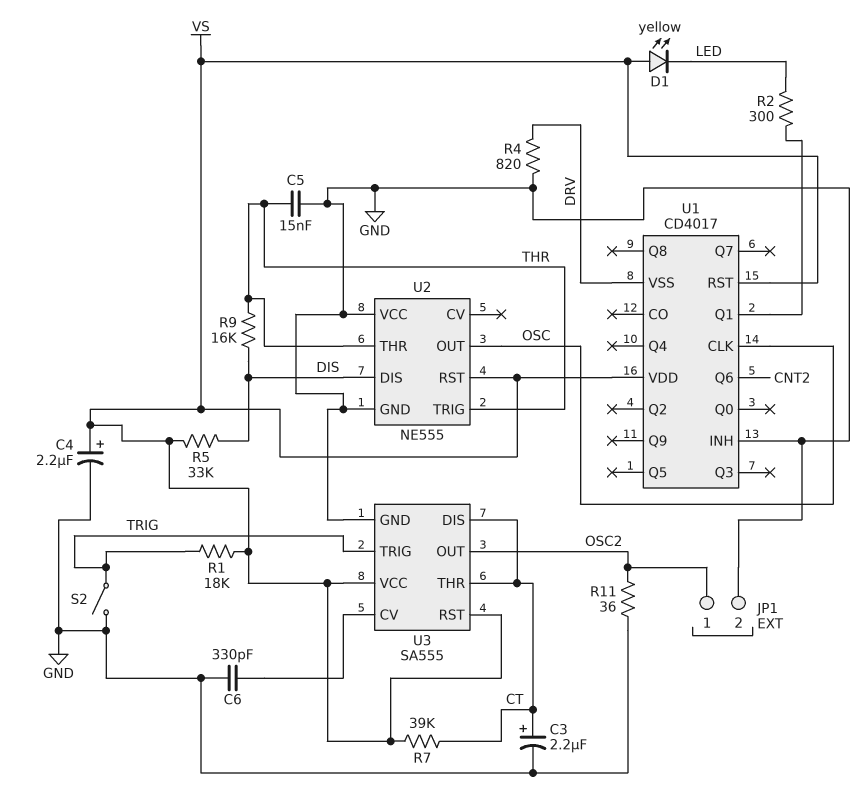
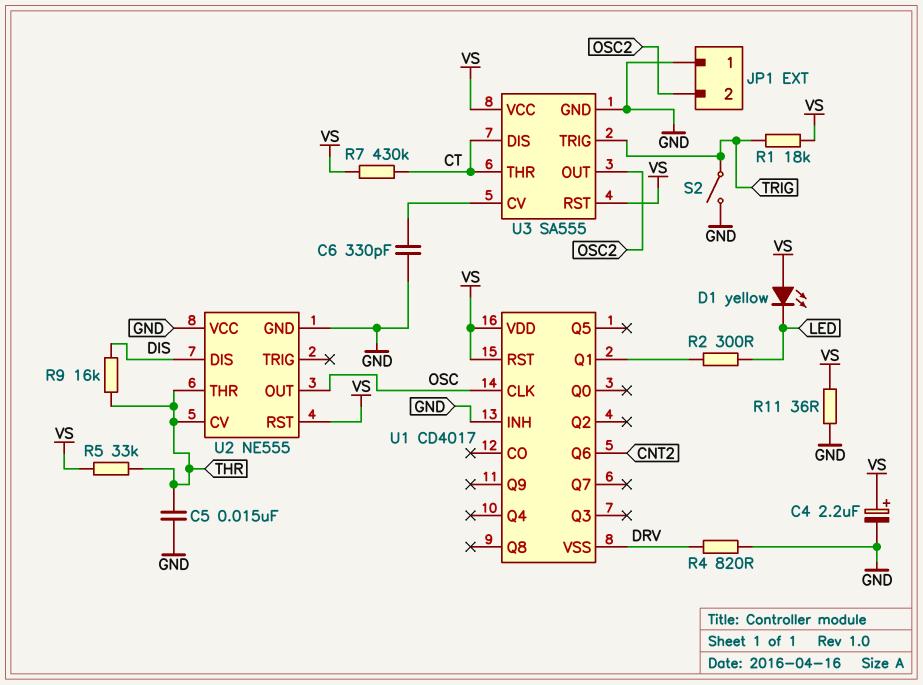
C3: 2.2uF (plus CT, minus GND) -> none
JP1 pin 1: OSC2 -> GND
JP1 pin 2: GND -> OSC2
R5: 33k (DIS, VS) -> 33k (THR, VS)
R7: 39k (CT, VS) -> 430k (CT, VS)
R11: 36 (GND, OSC2) -> 36 (GND, VS)
U2 pin CV: none -> THR
U2 pin TRIG: THR -> none

